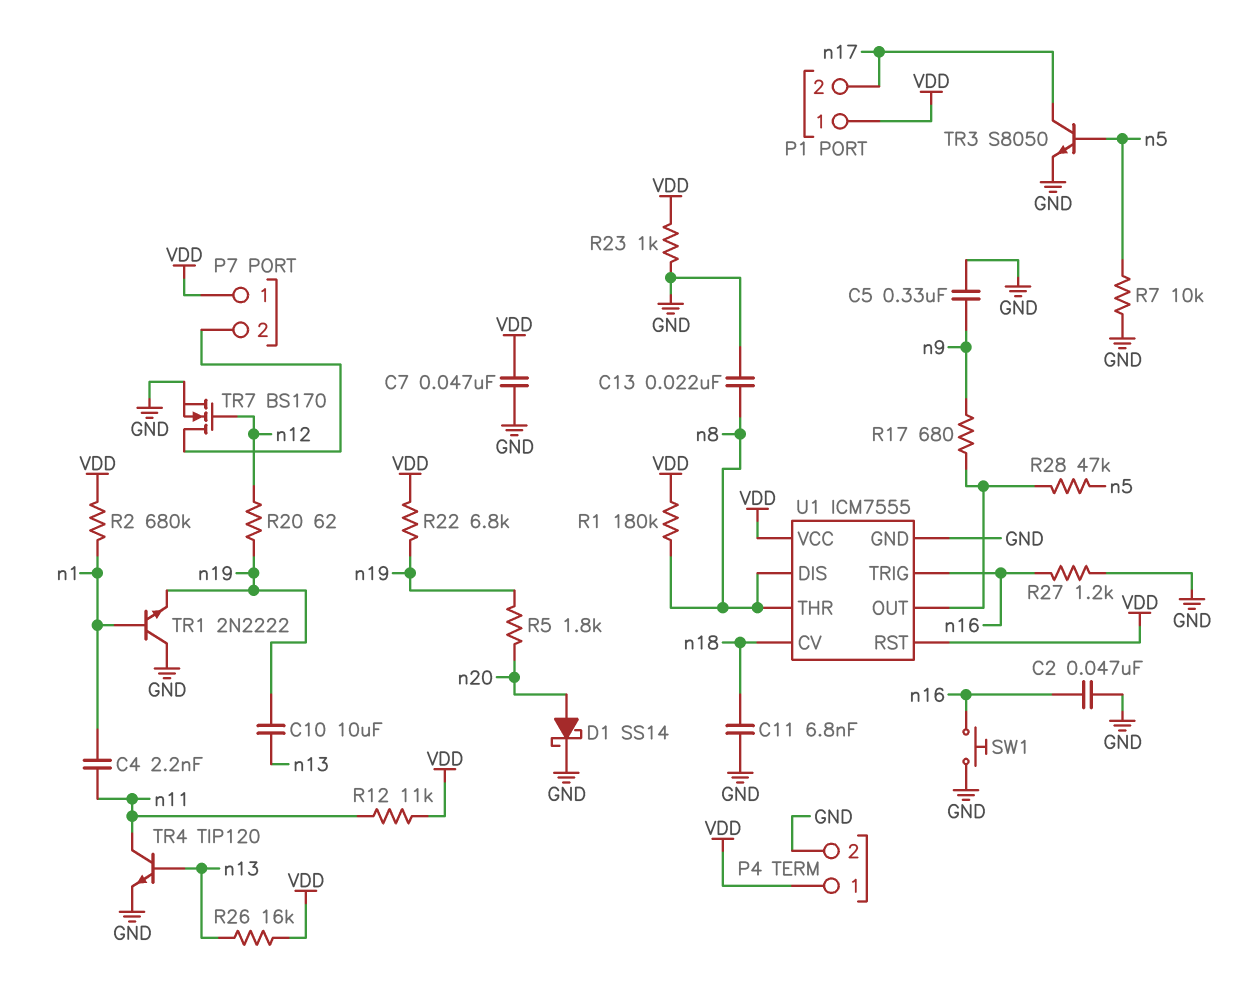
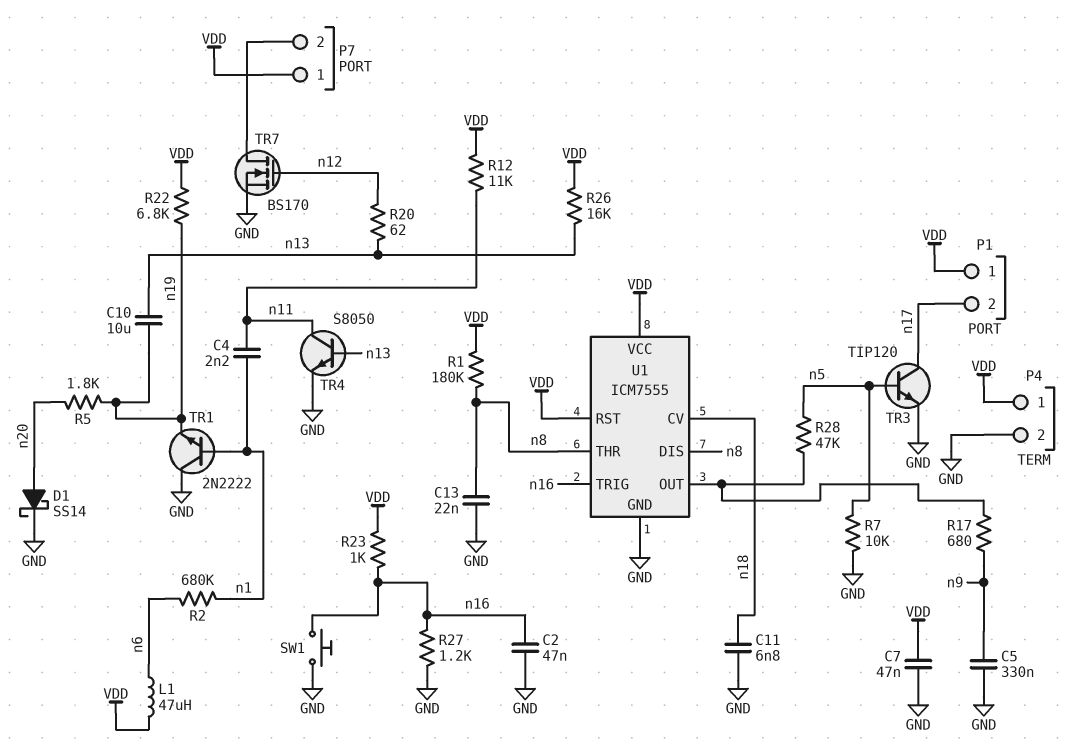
L1: none -> 47uH (VDD, n6)
R2: 680k (VDD, n1) -> 680k (n1, n6)
R20: 62 (n12, n19) -> 62 (n12, n13)
R23: 1k (GND, VDD) -> 1k (VDD, n16)
TR3: NPN S8050 (B n5, C n17, E GND) -> NPN TIP120 (B n5, C n17, E GND)
TR4: NPN TIP120 (B n13, C n11, E GND) -> NPN S8050 (B n13, C n11, E GND)

